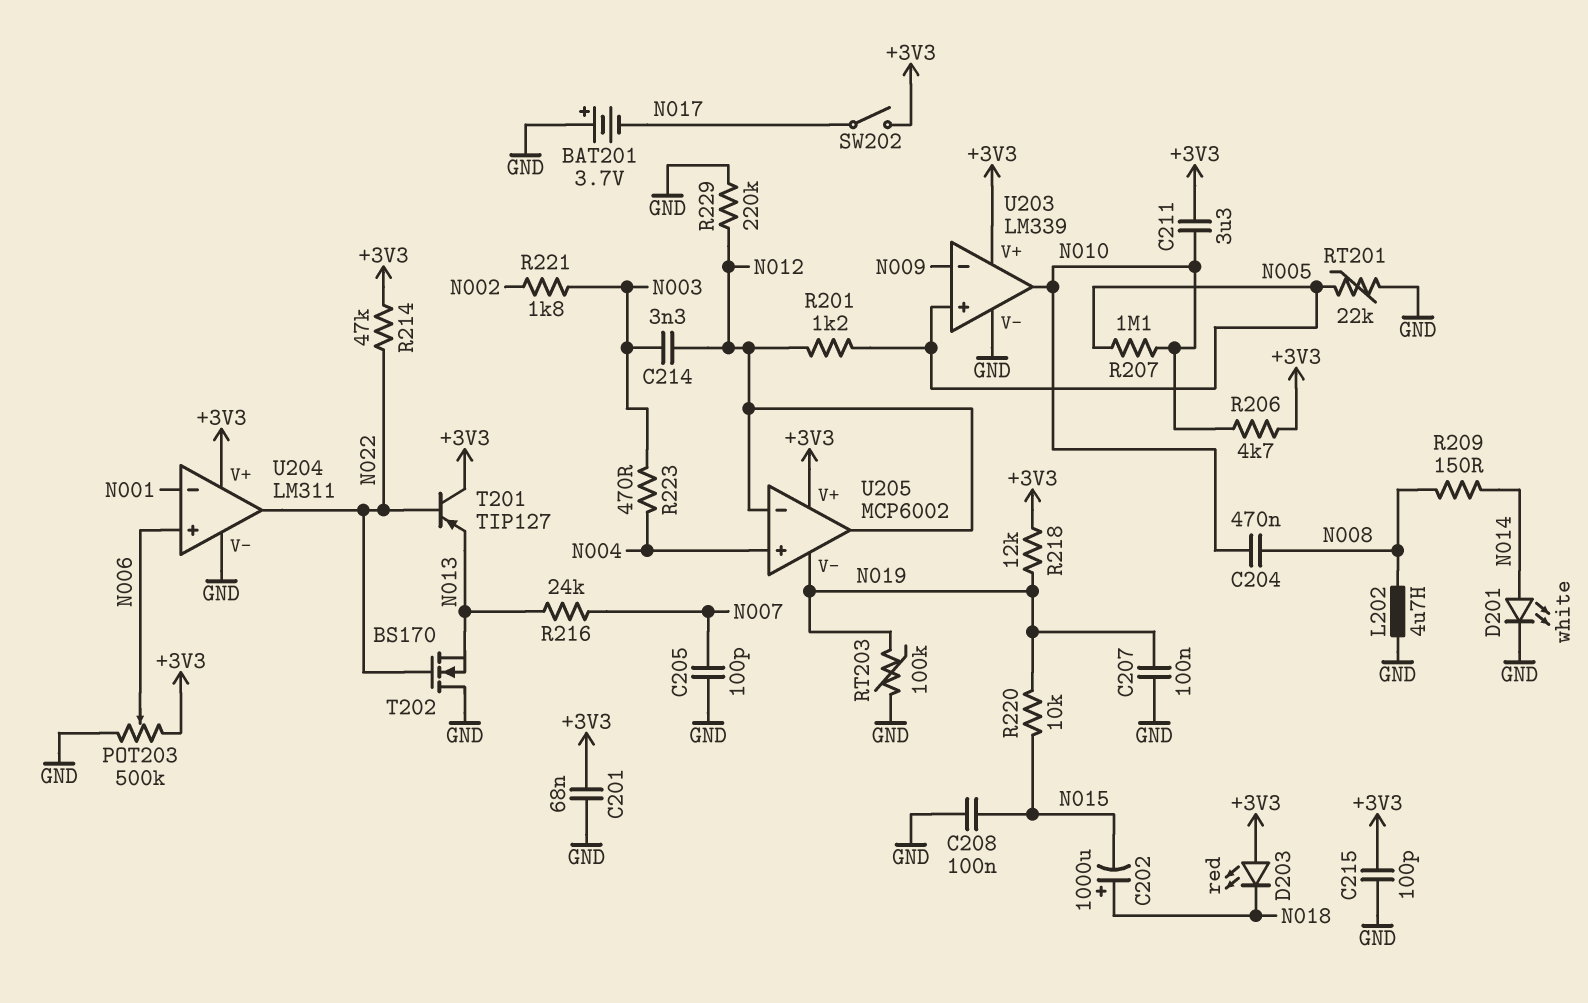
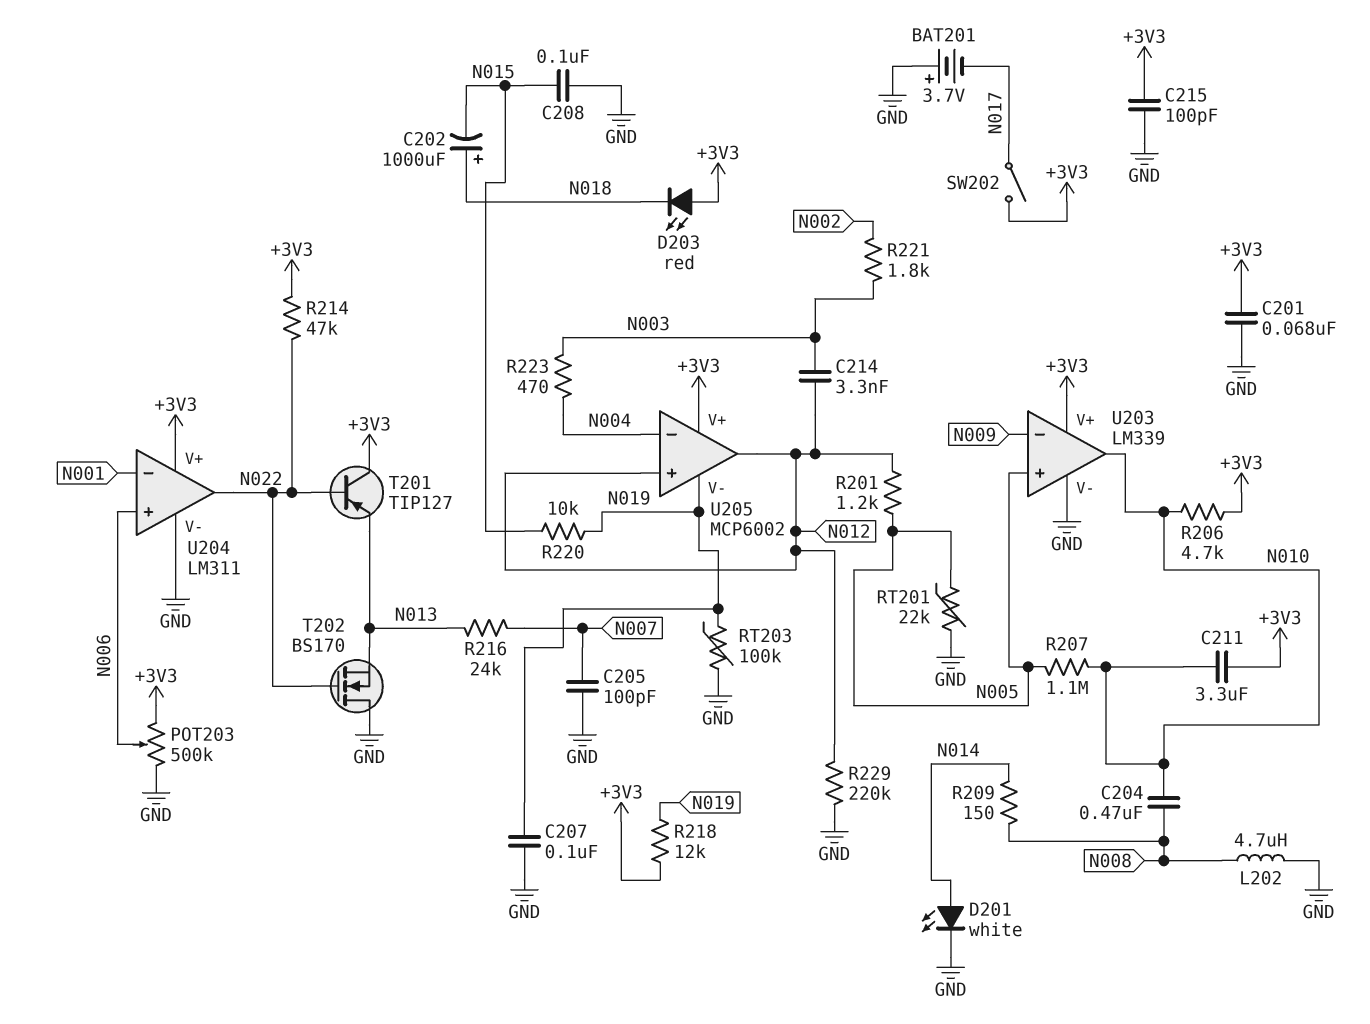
U205 pin in+: N004 -> N012
U205 pin in-: N012 -> N004

